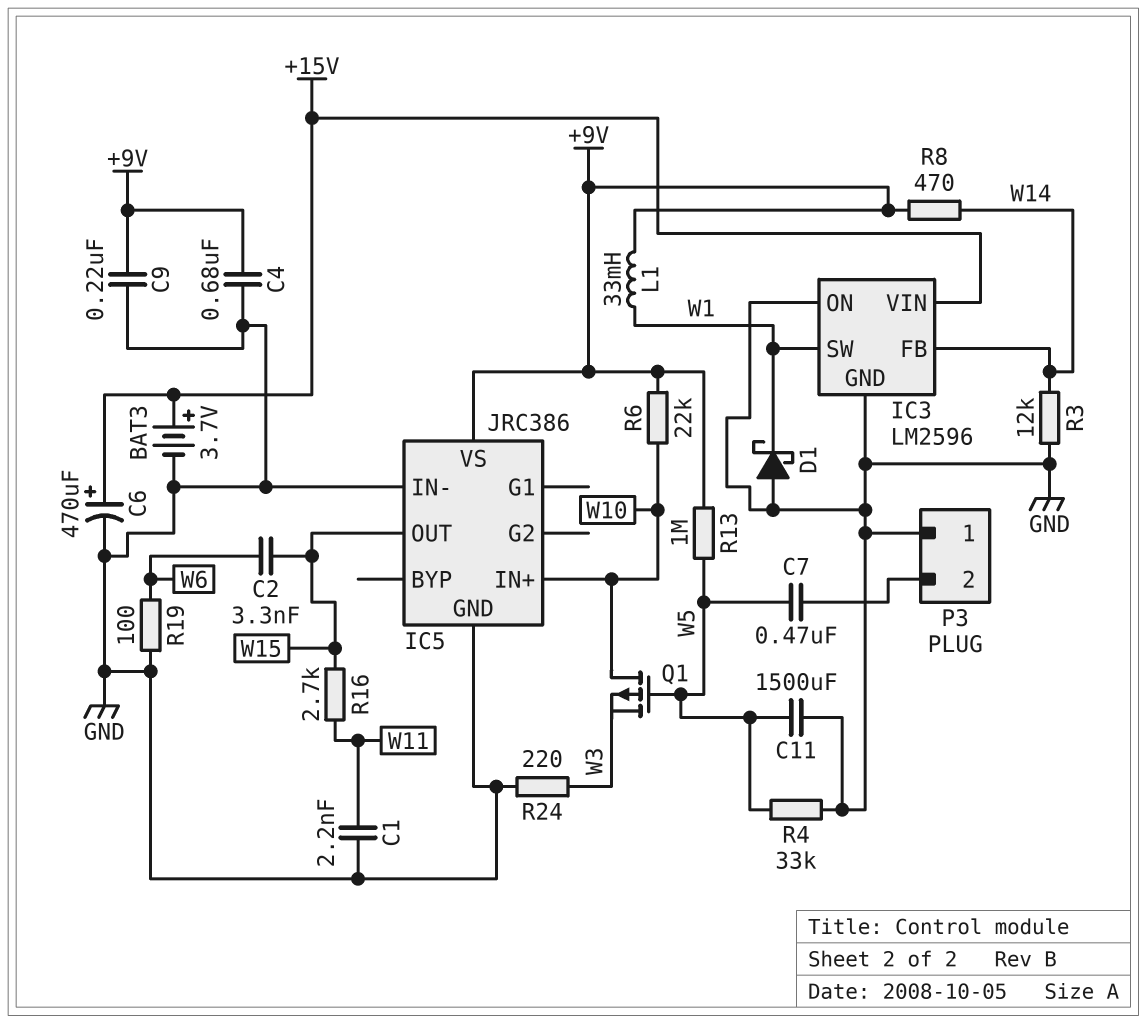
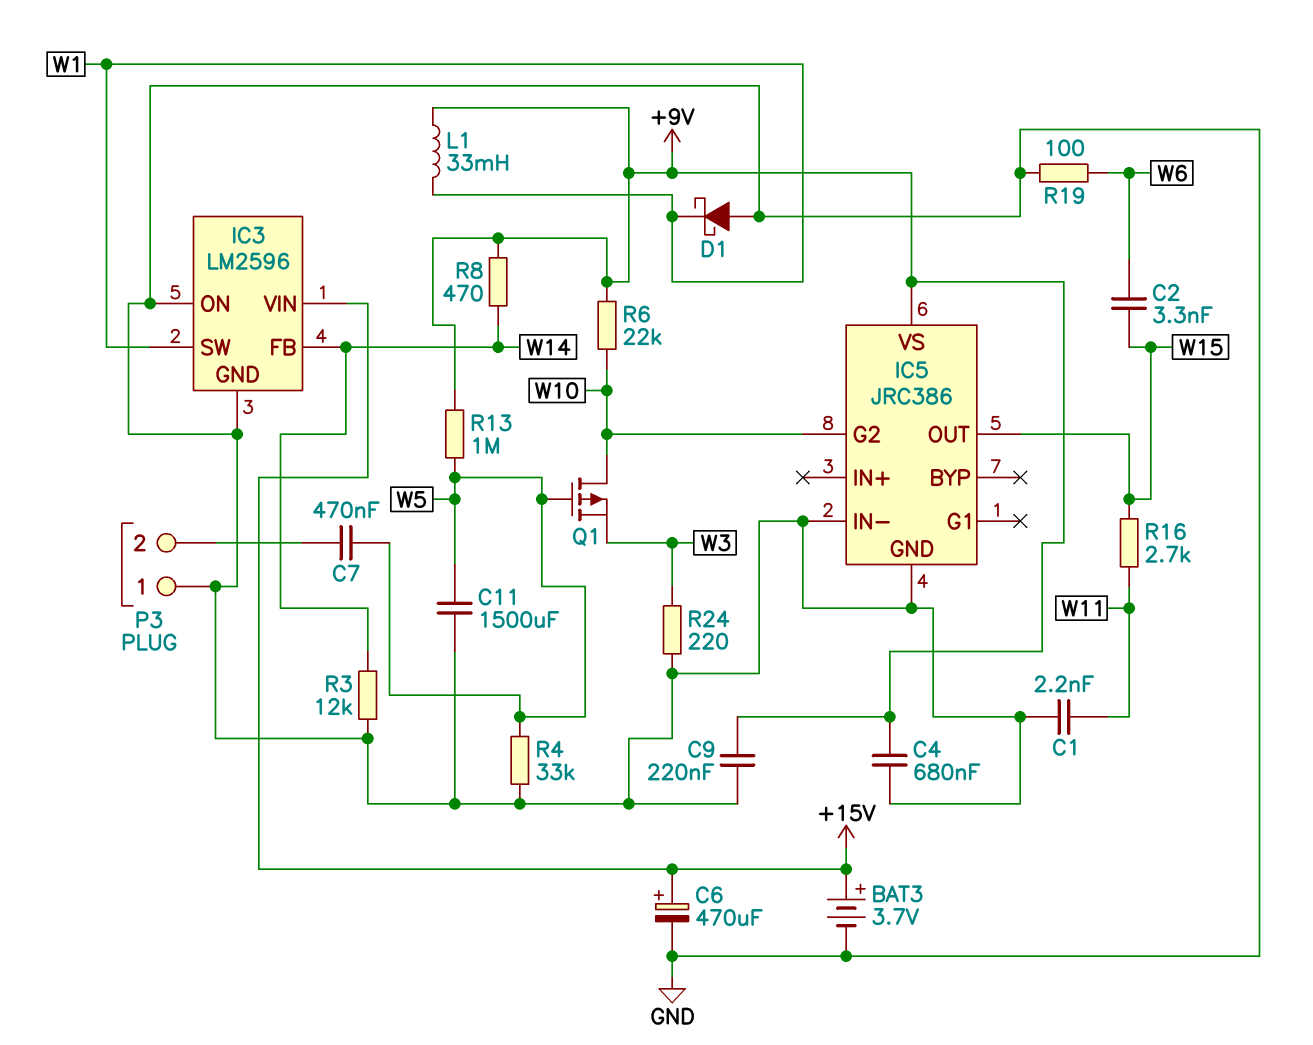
IC5 pin G2: none -> W10
IC5 pin IN+: W10 -> none

